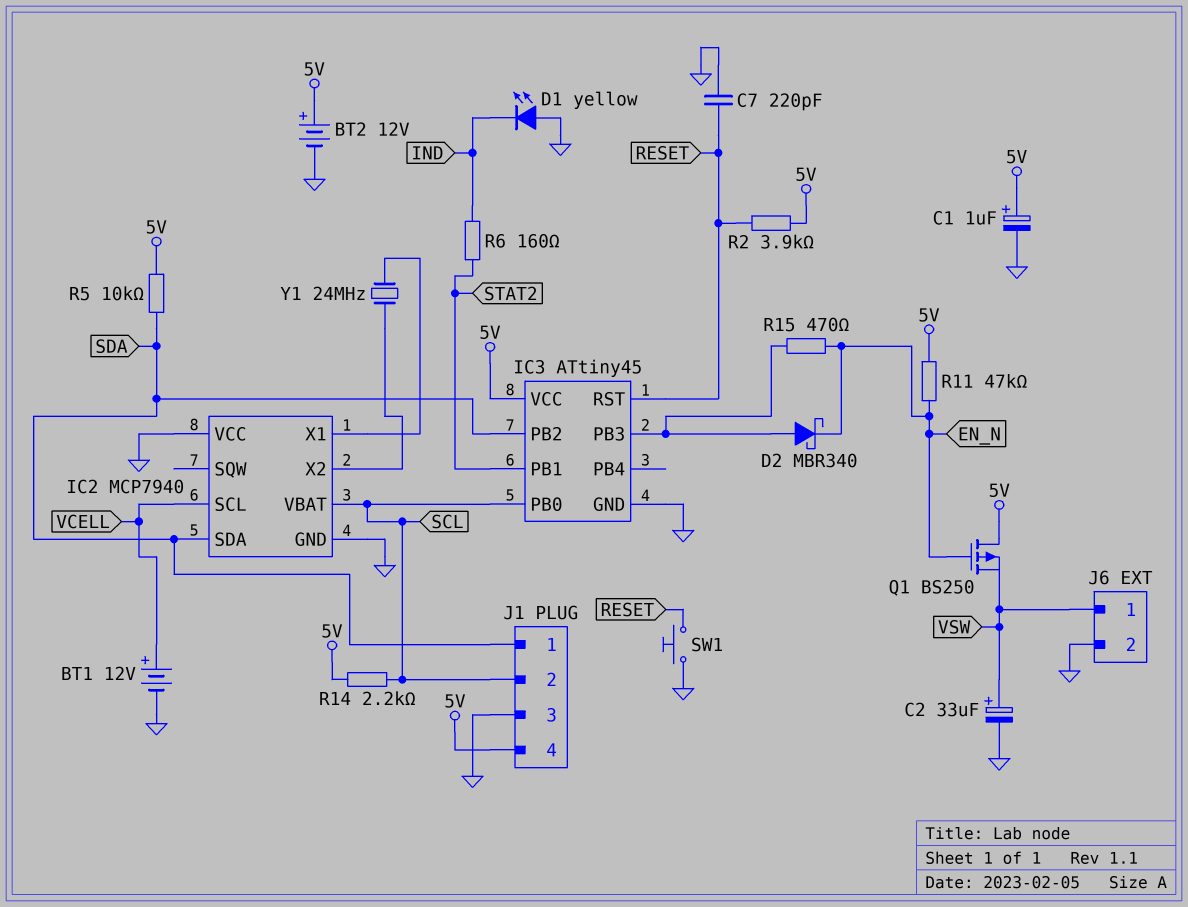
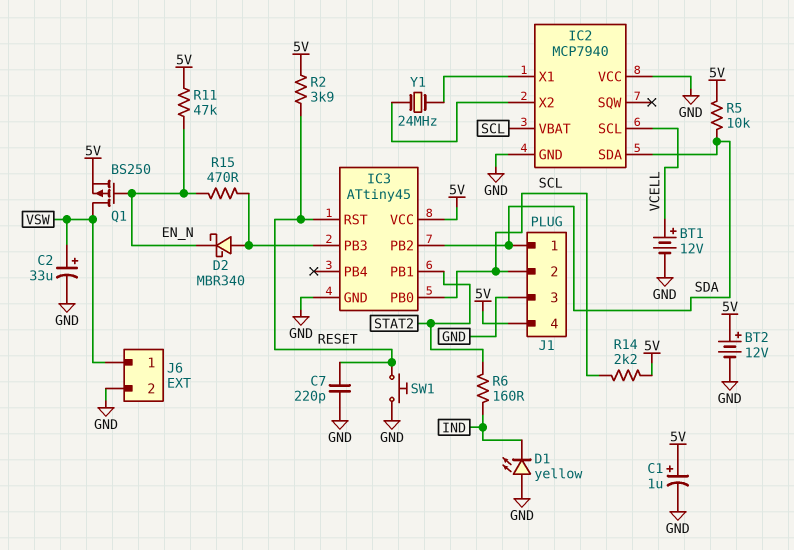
Q1: PMOS BS250 (G EN_N, D 5V, S VSW) -> PMOS BS250 (G EN_N, D VSW, S 5V)

